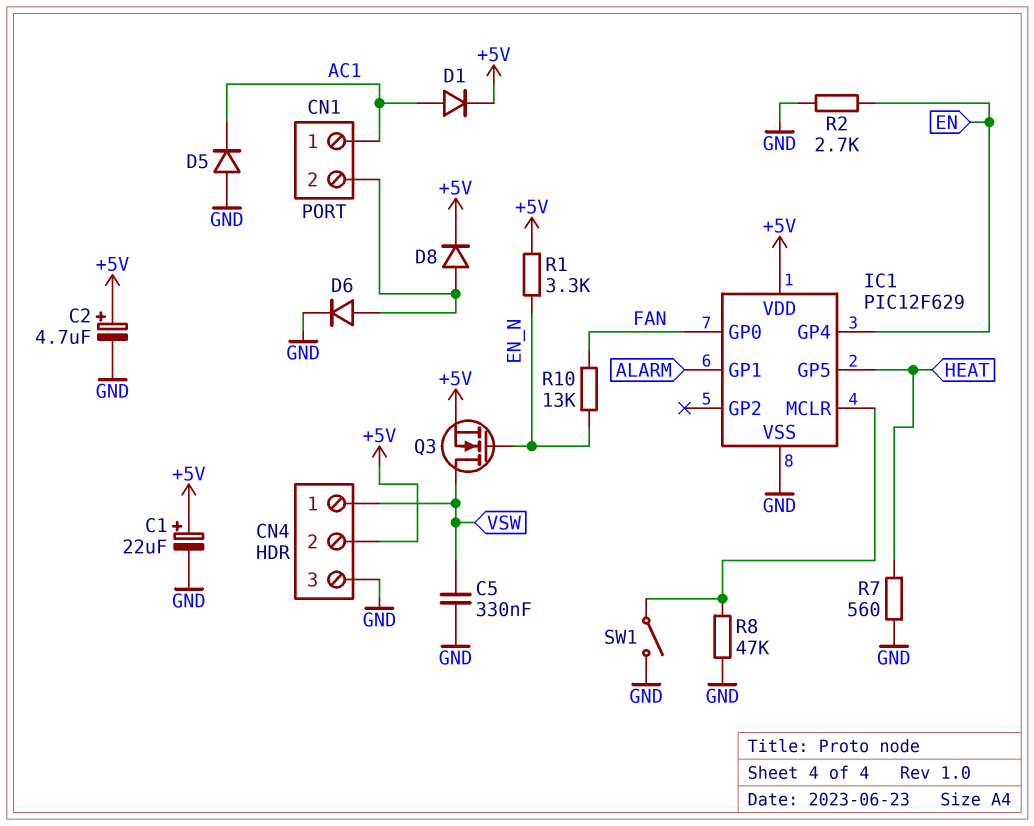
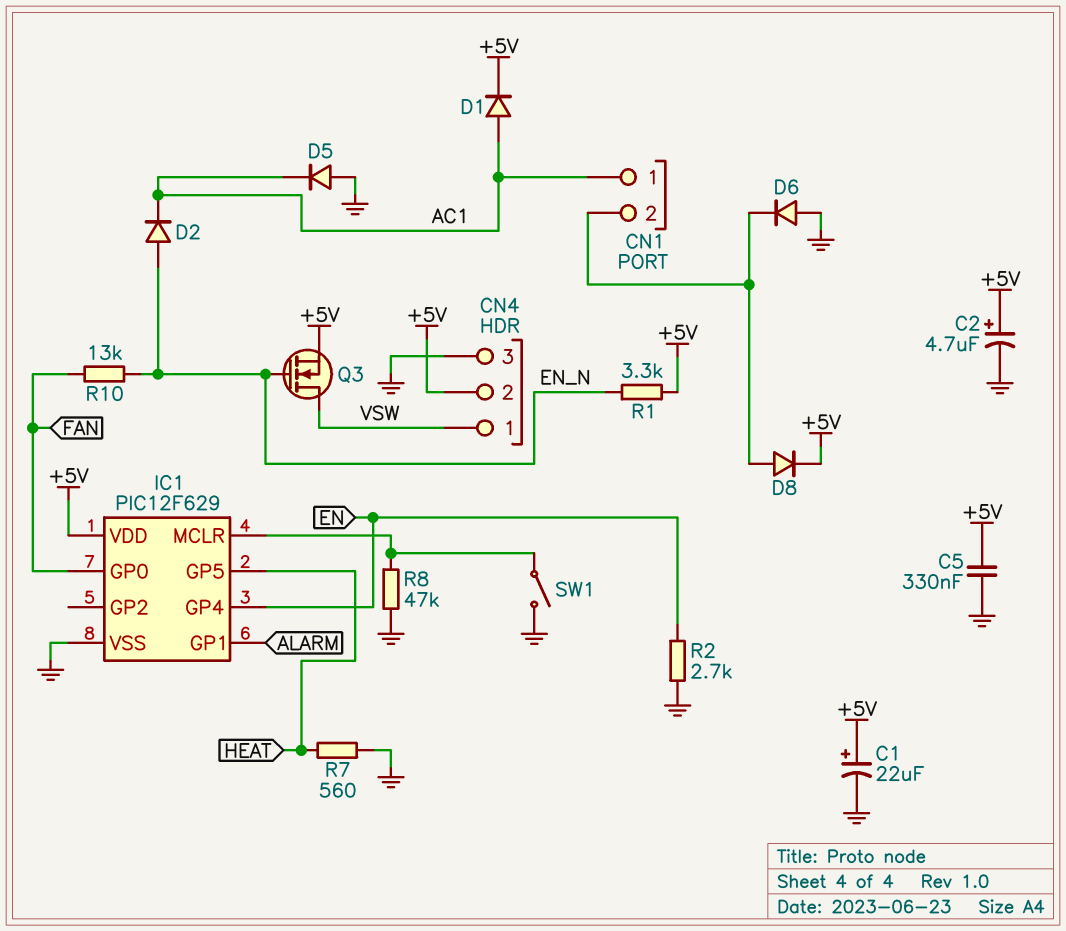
C5: 330nF (GND, VSW) -> 330nF (+5V, GND)
D2: none -> diode (A EN_N, K AC1)
D6: diode (A CN1/2, K GND) -> diode (A GND, K CN1/2)

